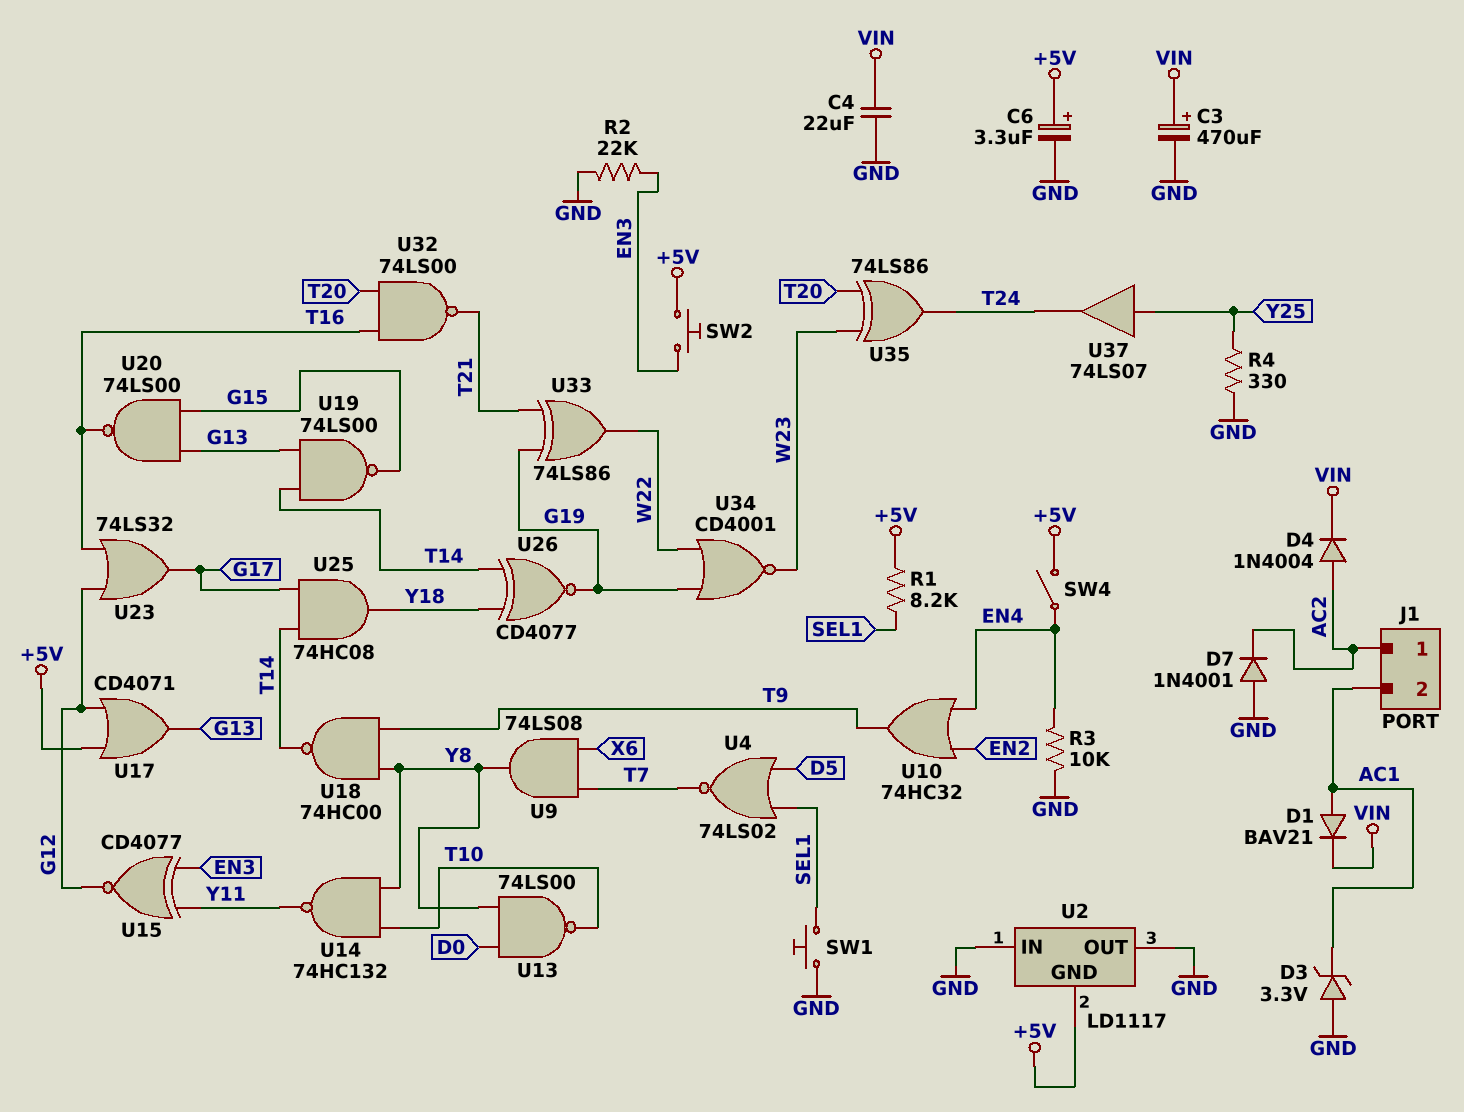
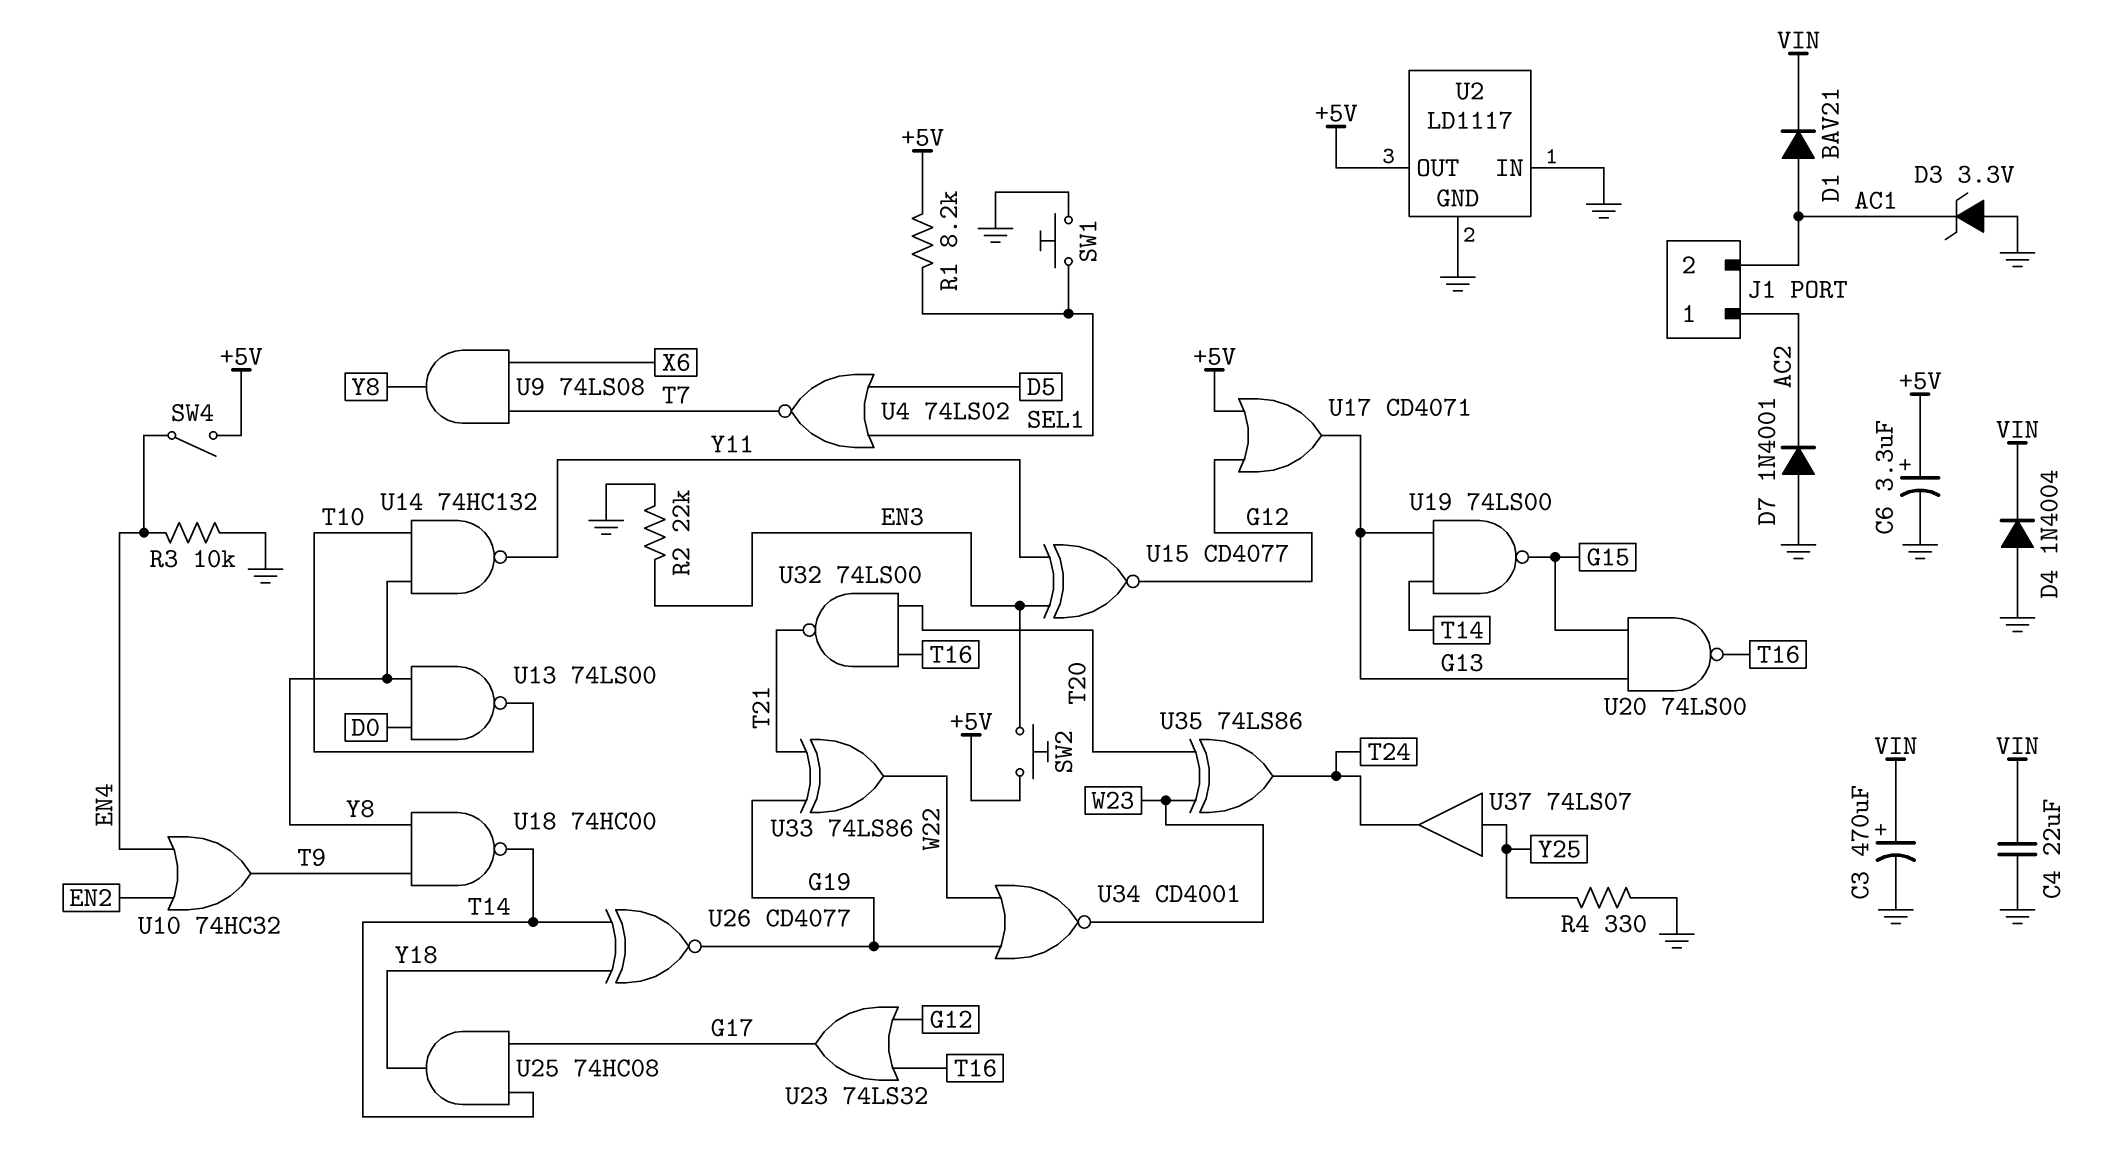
D4: diode 1N4004 (A AC2, K VIN) -> diode 1N4004 (A GND, K VIN)
U2 pin GND: +5V -> GND
U2 pin OUT: GND -> +5V

